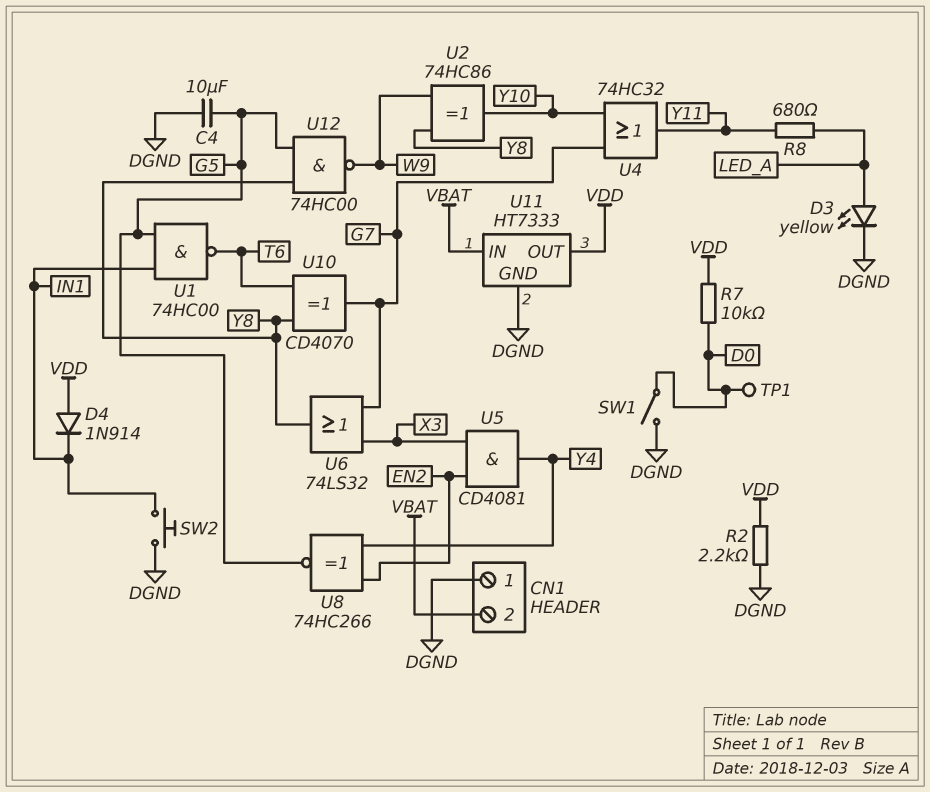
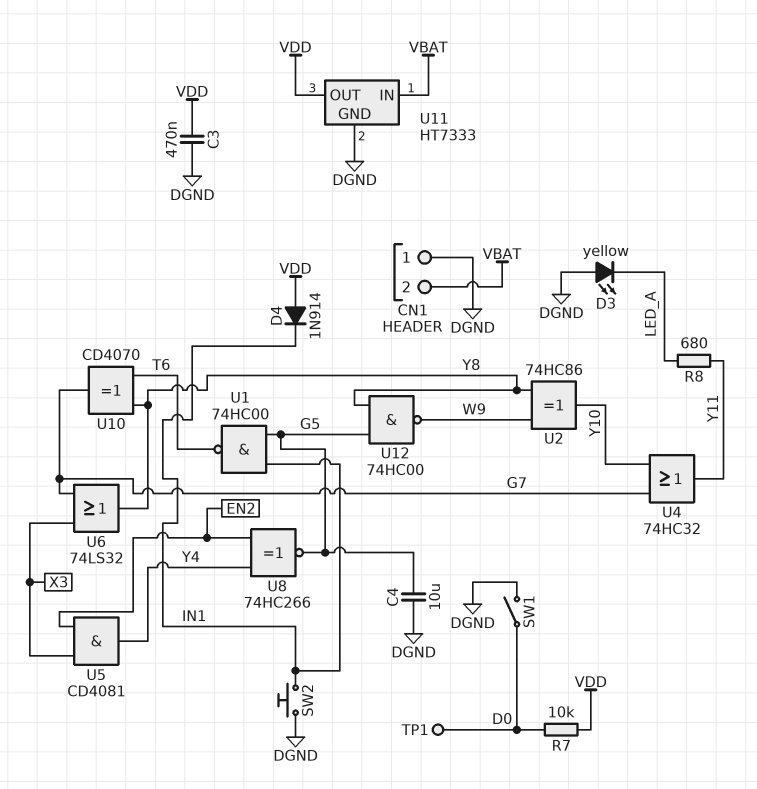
C3: none -> 470nF (DGND, VDD)
D3: LED yellow (A LED_A, K DGND) -> LED yellow (A DGND, K LED_A)
R2: 2.2k (DGND, VDD) -> none

